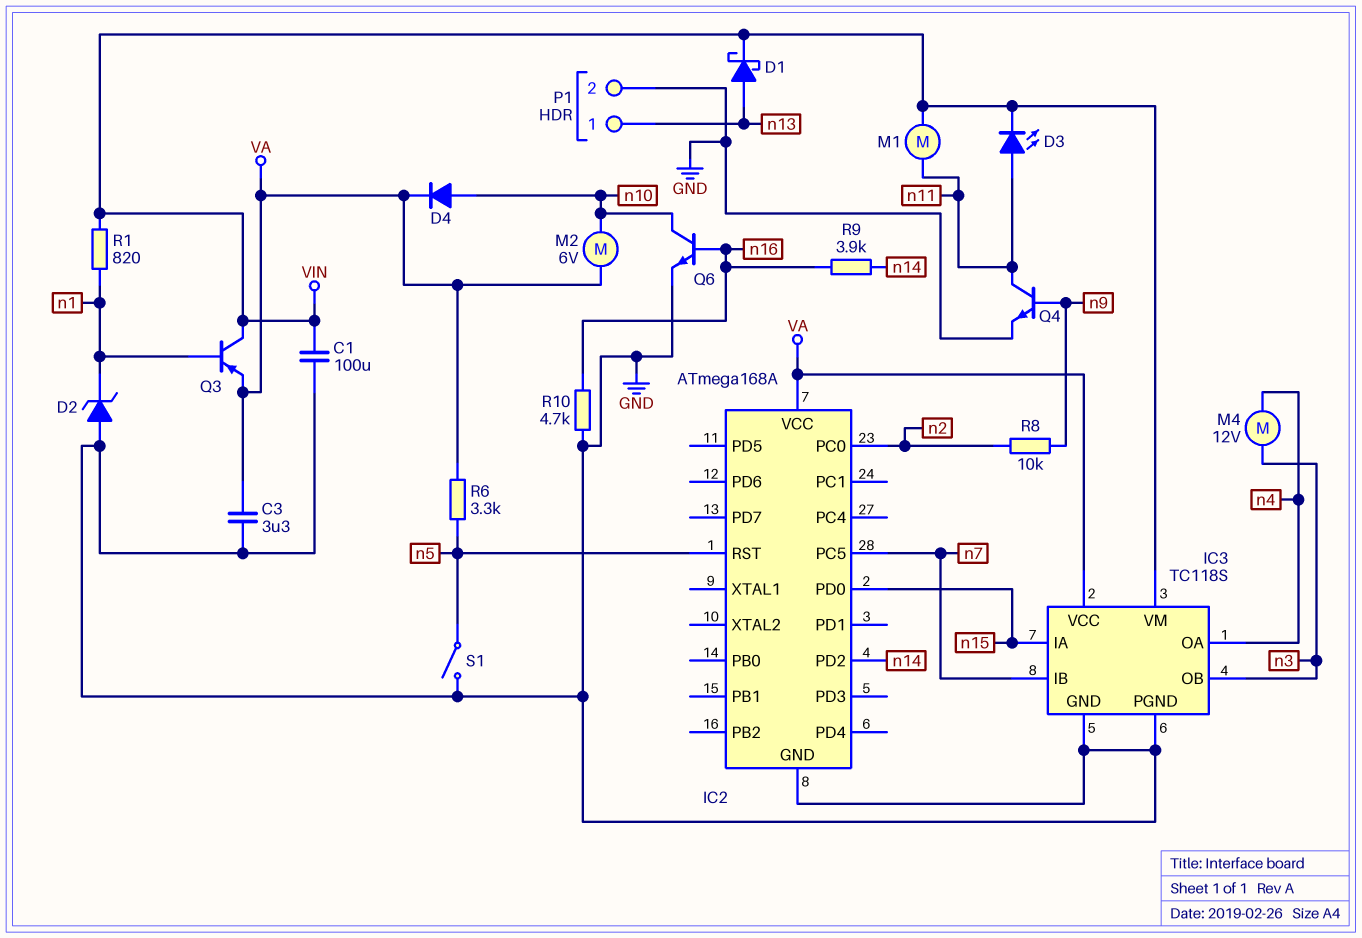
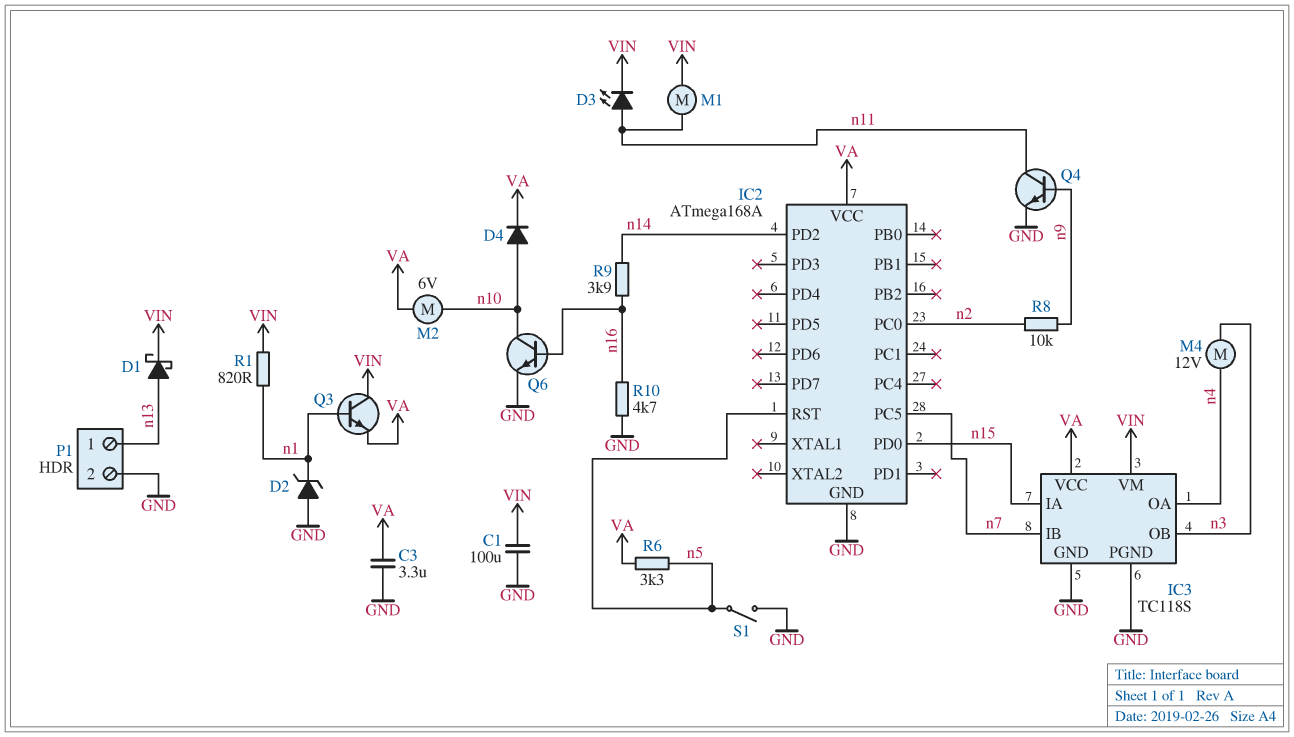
Q3: PNP (B n1, C VIN, E VA) -> NPN (B n1, C VIN, E VA)

